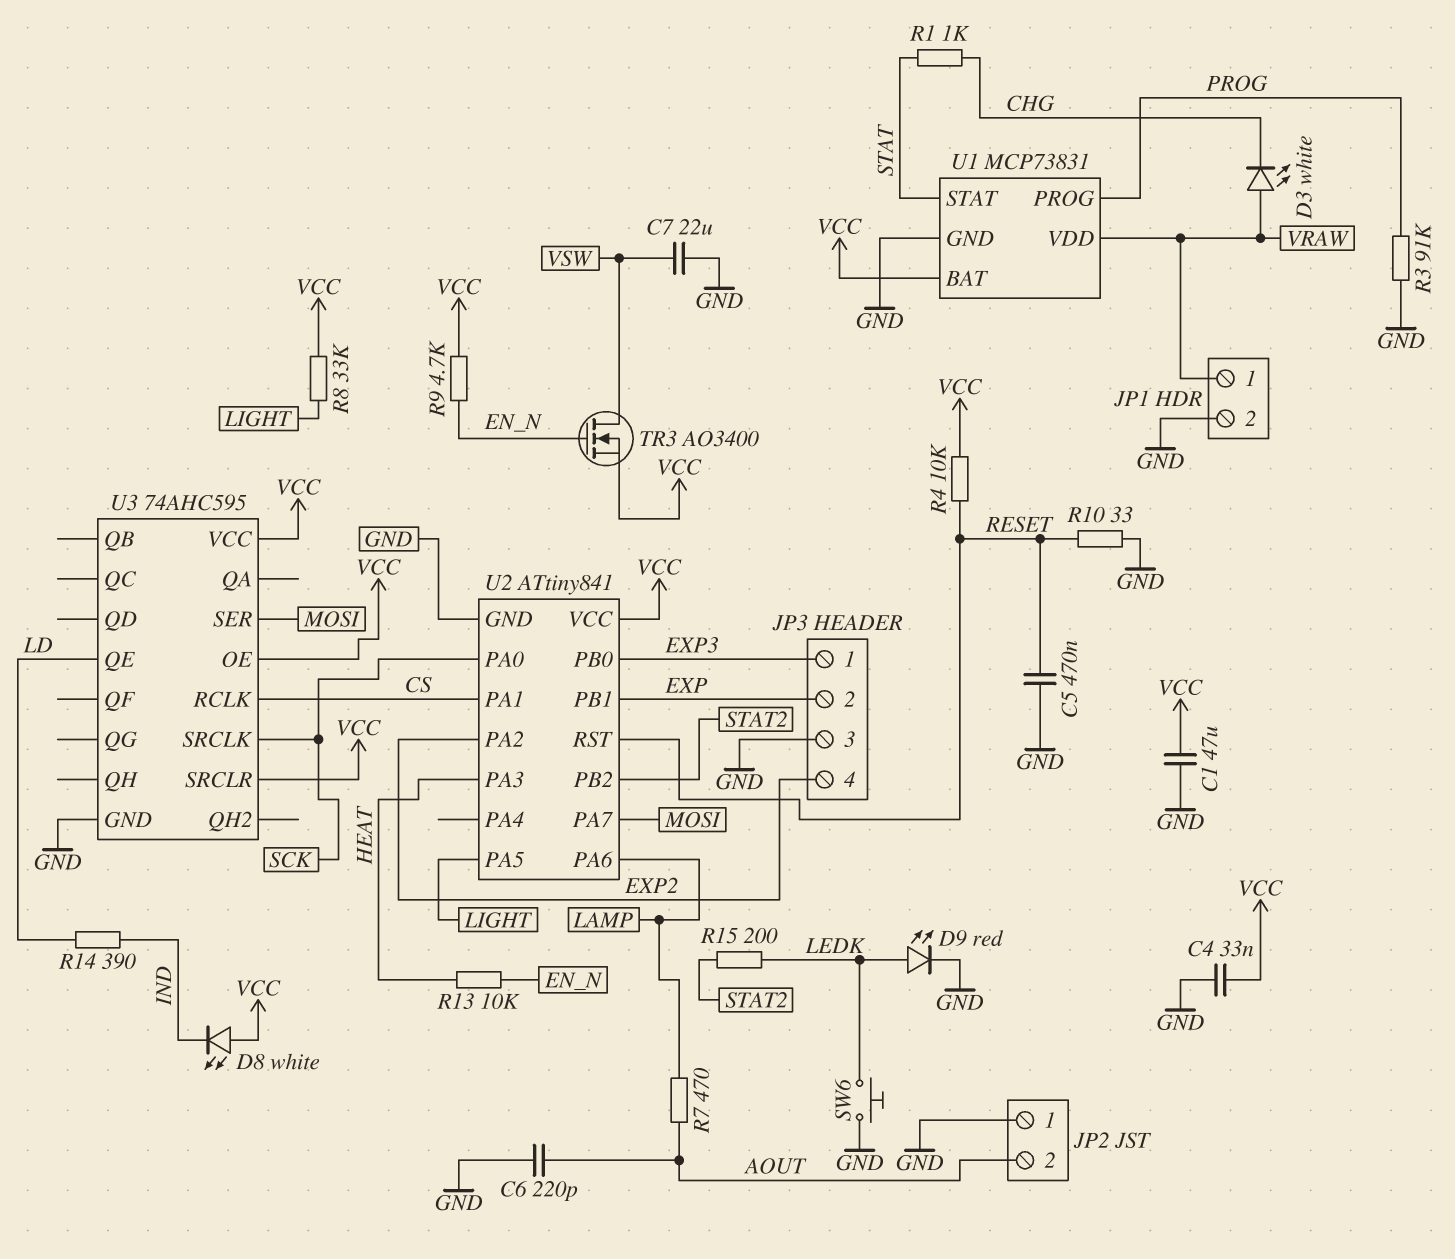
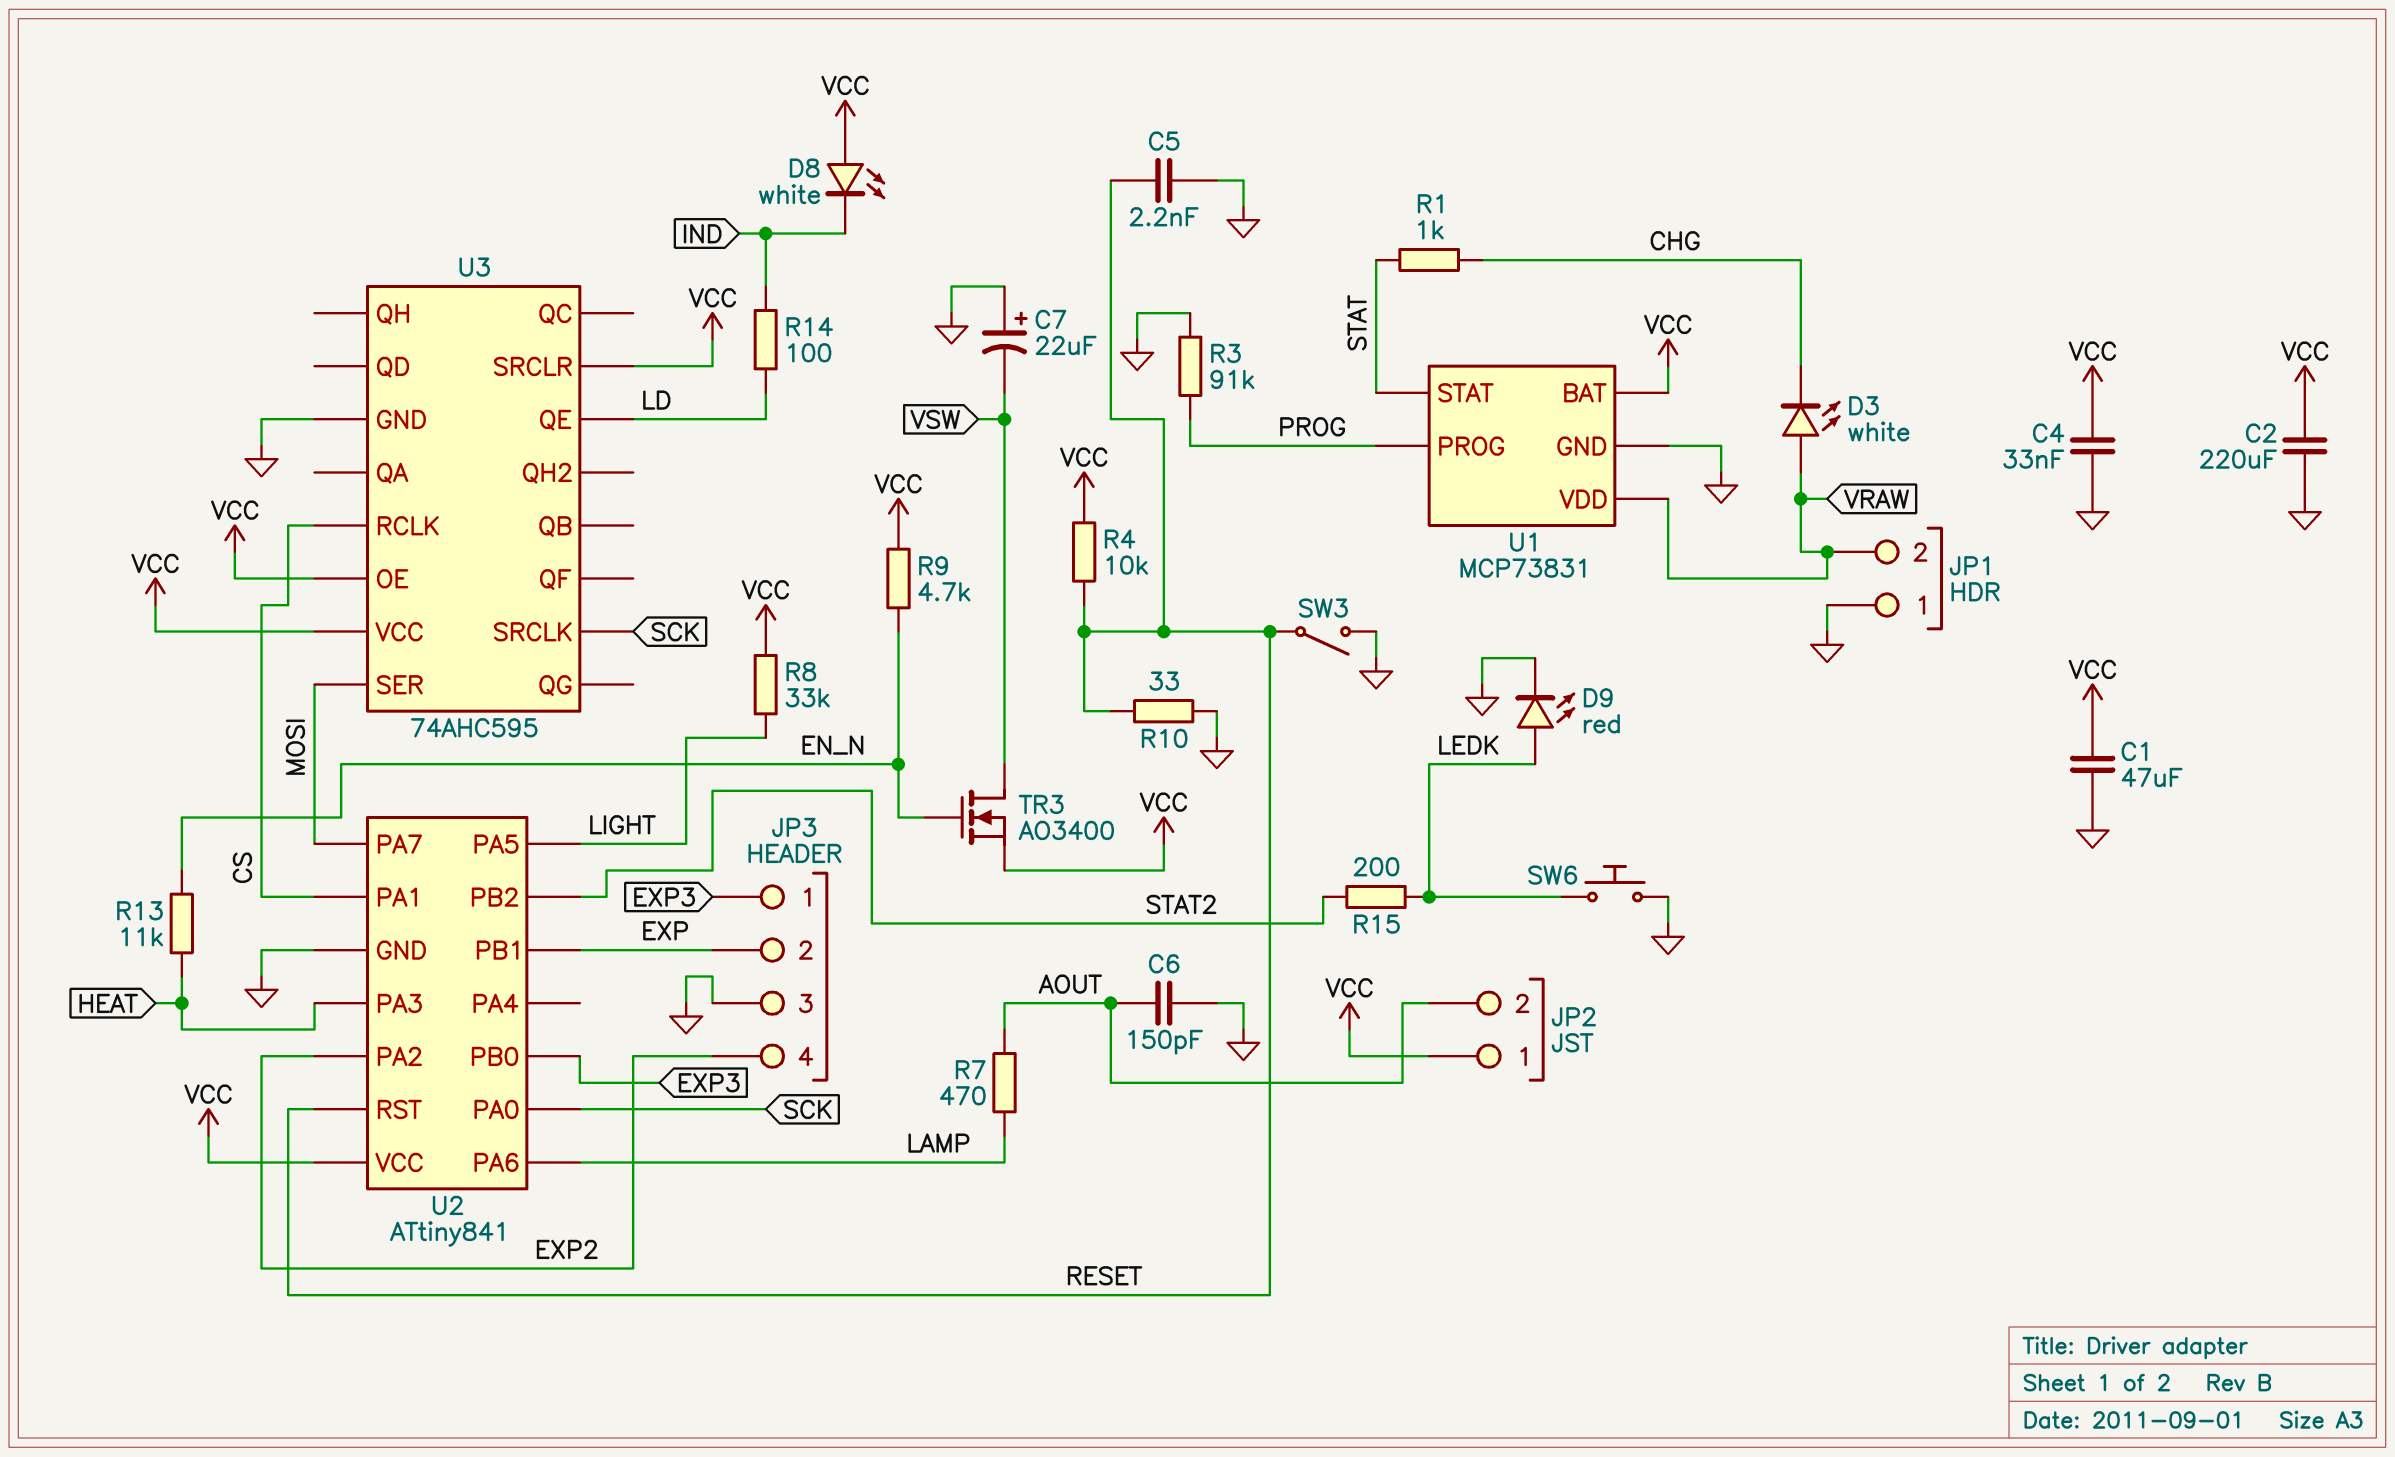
C2: none -> 220uF (GND, VCC)
C5: 470nF (GND, RESET) -> 2.2nF (GND, RESET)
C6: 220pF (AOUT, GND) -> 150pF (AOUT, GND)
C7: 22uF (GND, VSW) -> 22uF (plus GND, minus VSW)
JP1 pin 1: VRAW -> GND
JP1 pin 2: GND -> VRAW
JP2 pin 1: GND -> VCC
R13: 10k (EN_N, HEAT) -> 11k (EN_N, HEAT)
R14: 390 (IND, LD) -> 100 (IND, LD)
SW3: none -> switch (GND, RESET)

